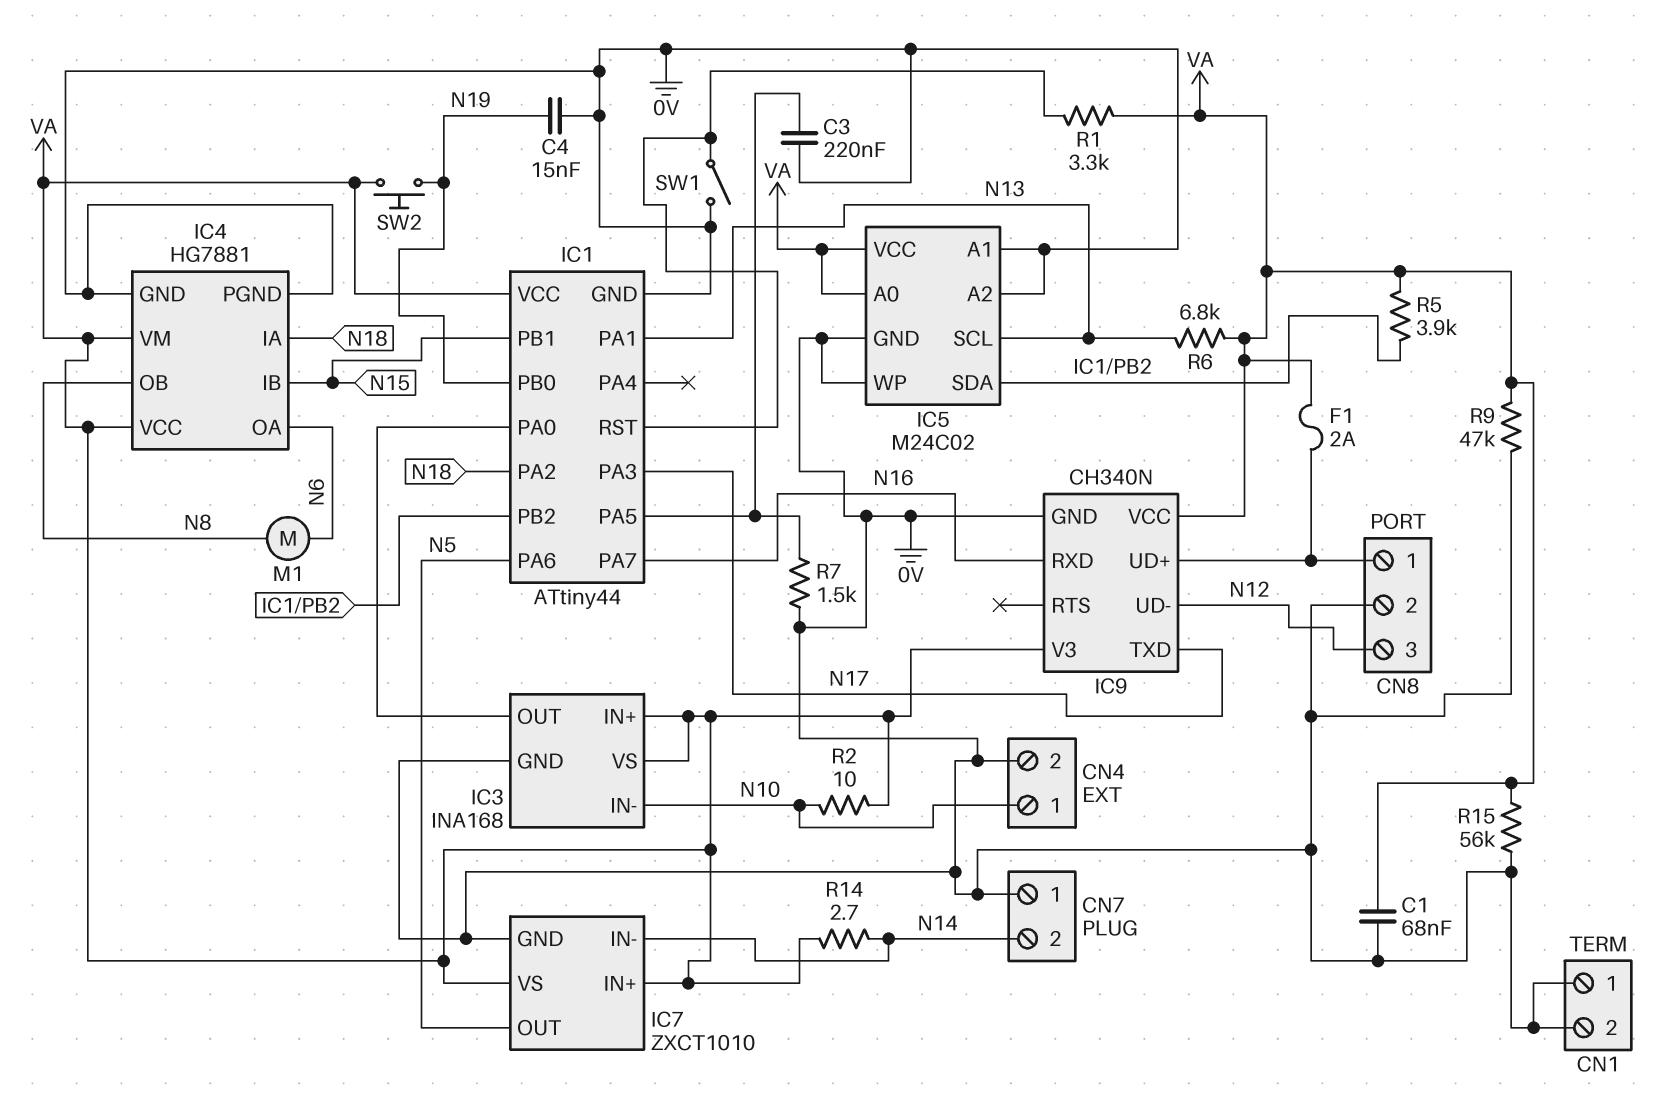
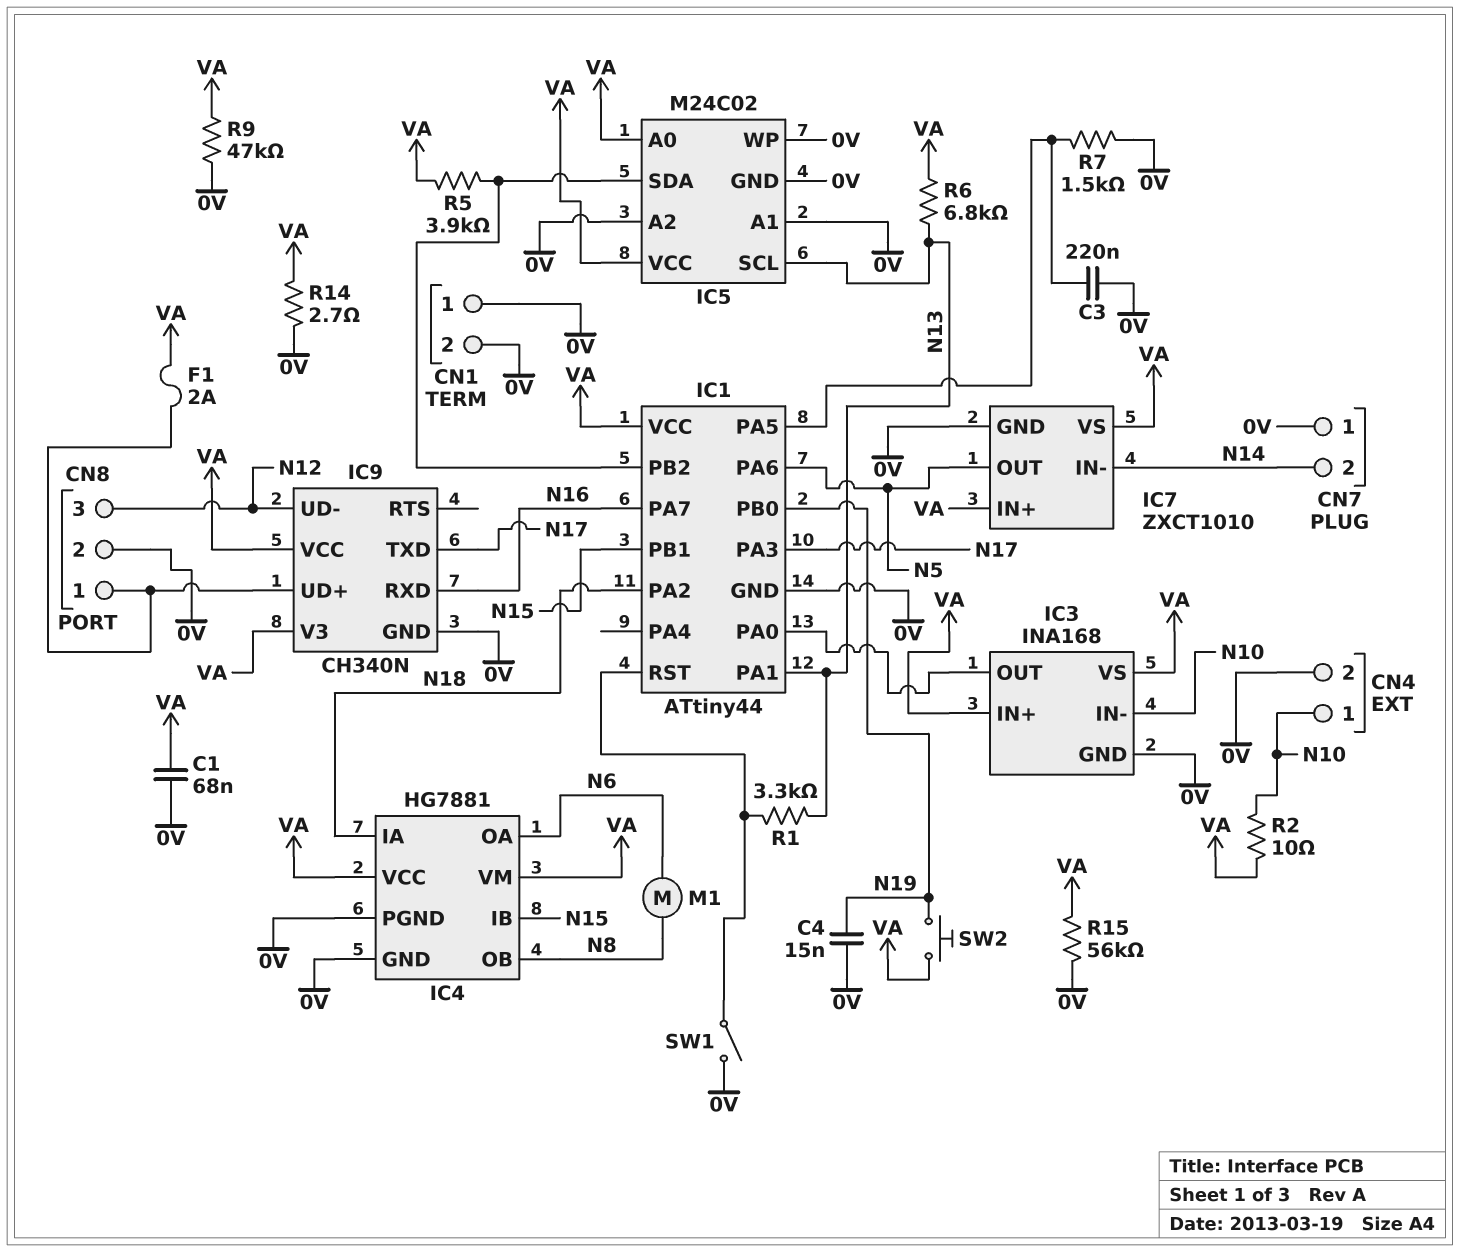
R1: 3.3k (IC1/RST, VA) -> 3.3k (IC1/RST, N13)
R14: 2.7 (N14, VA) -> 2.7 (0V, VA)

